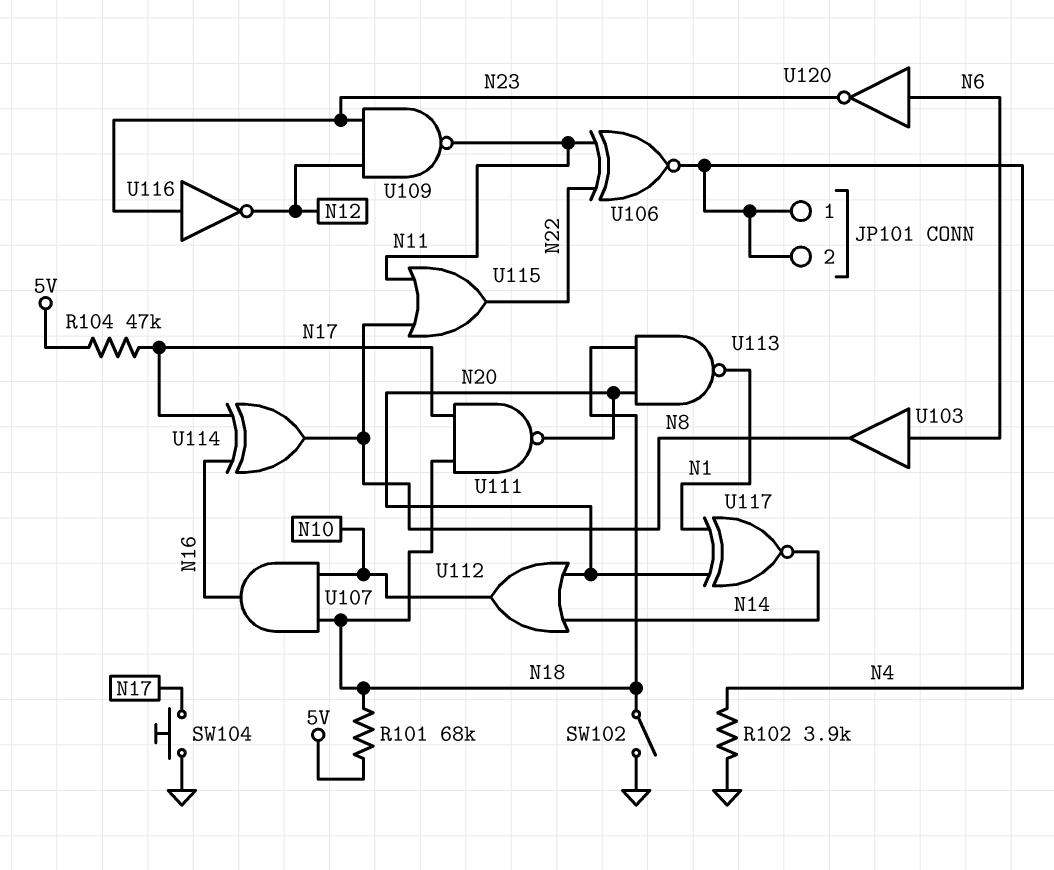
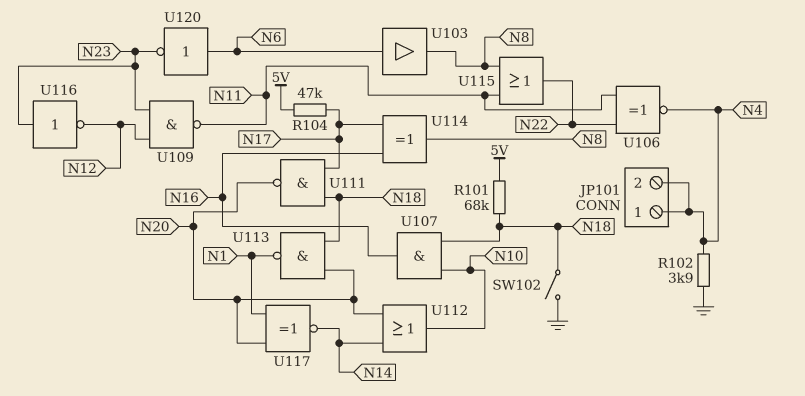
SW104: button (GND, N17) -> none

